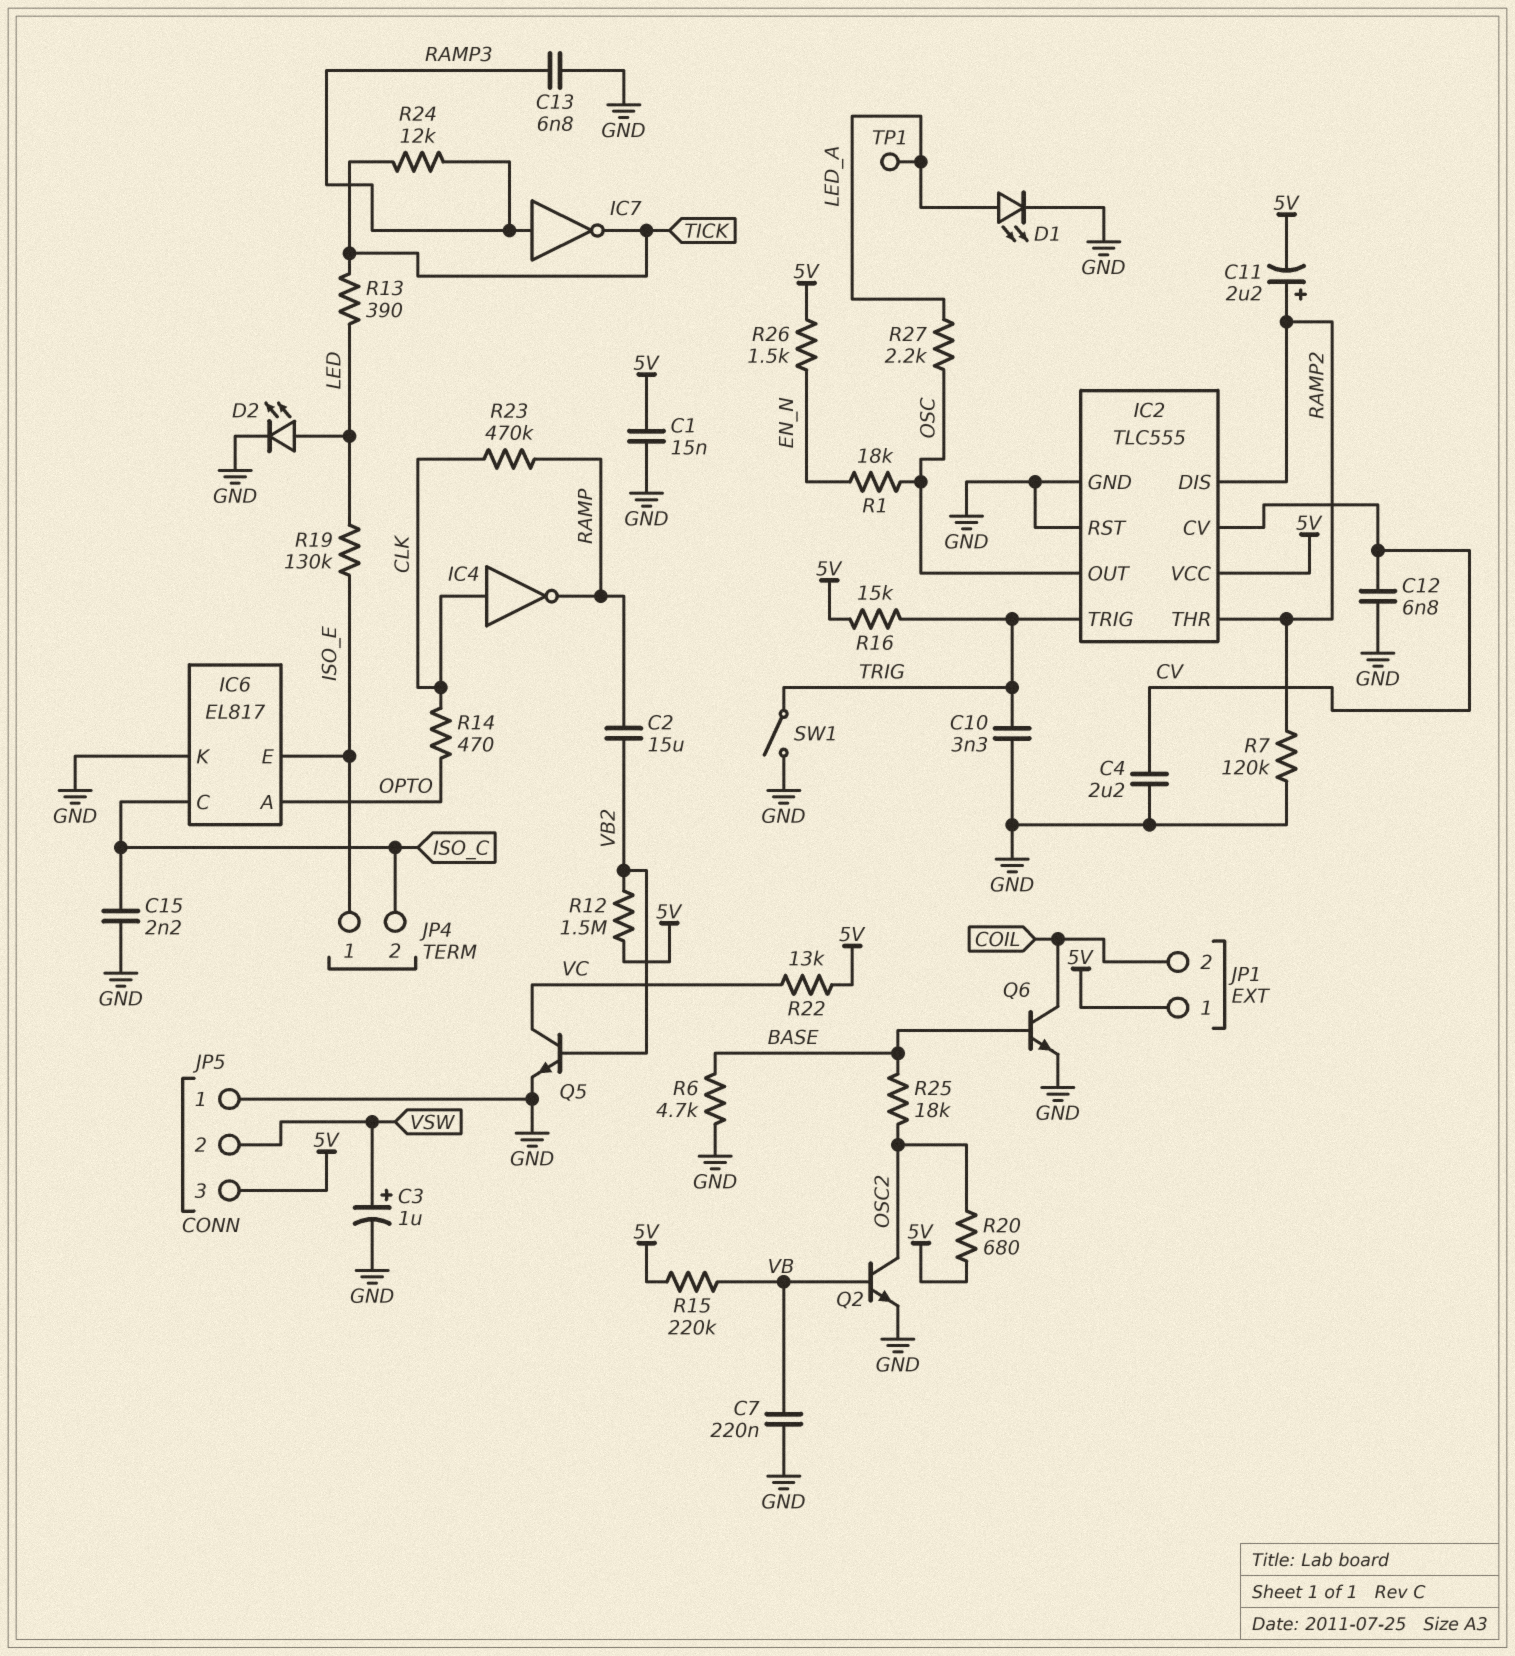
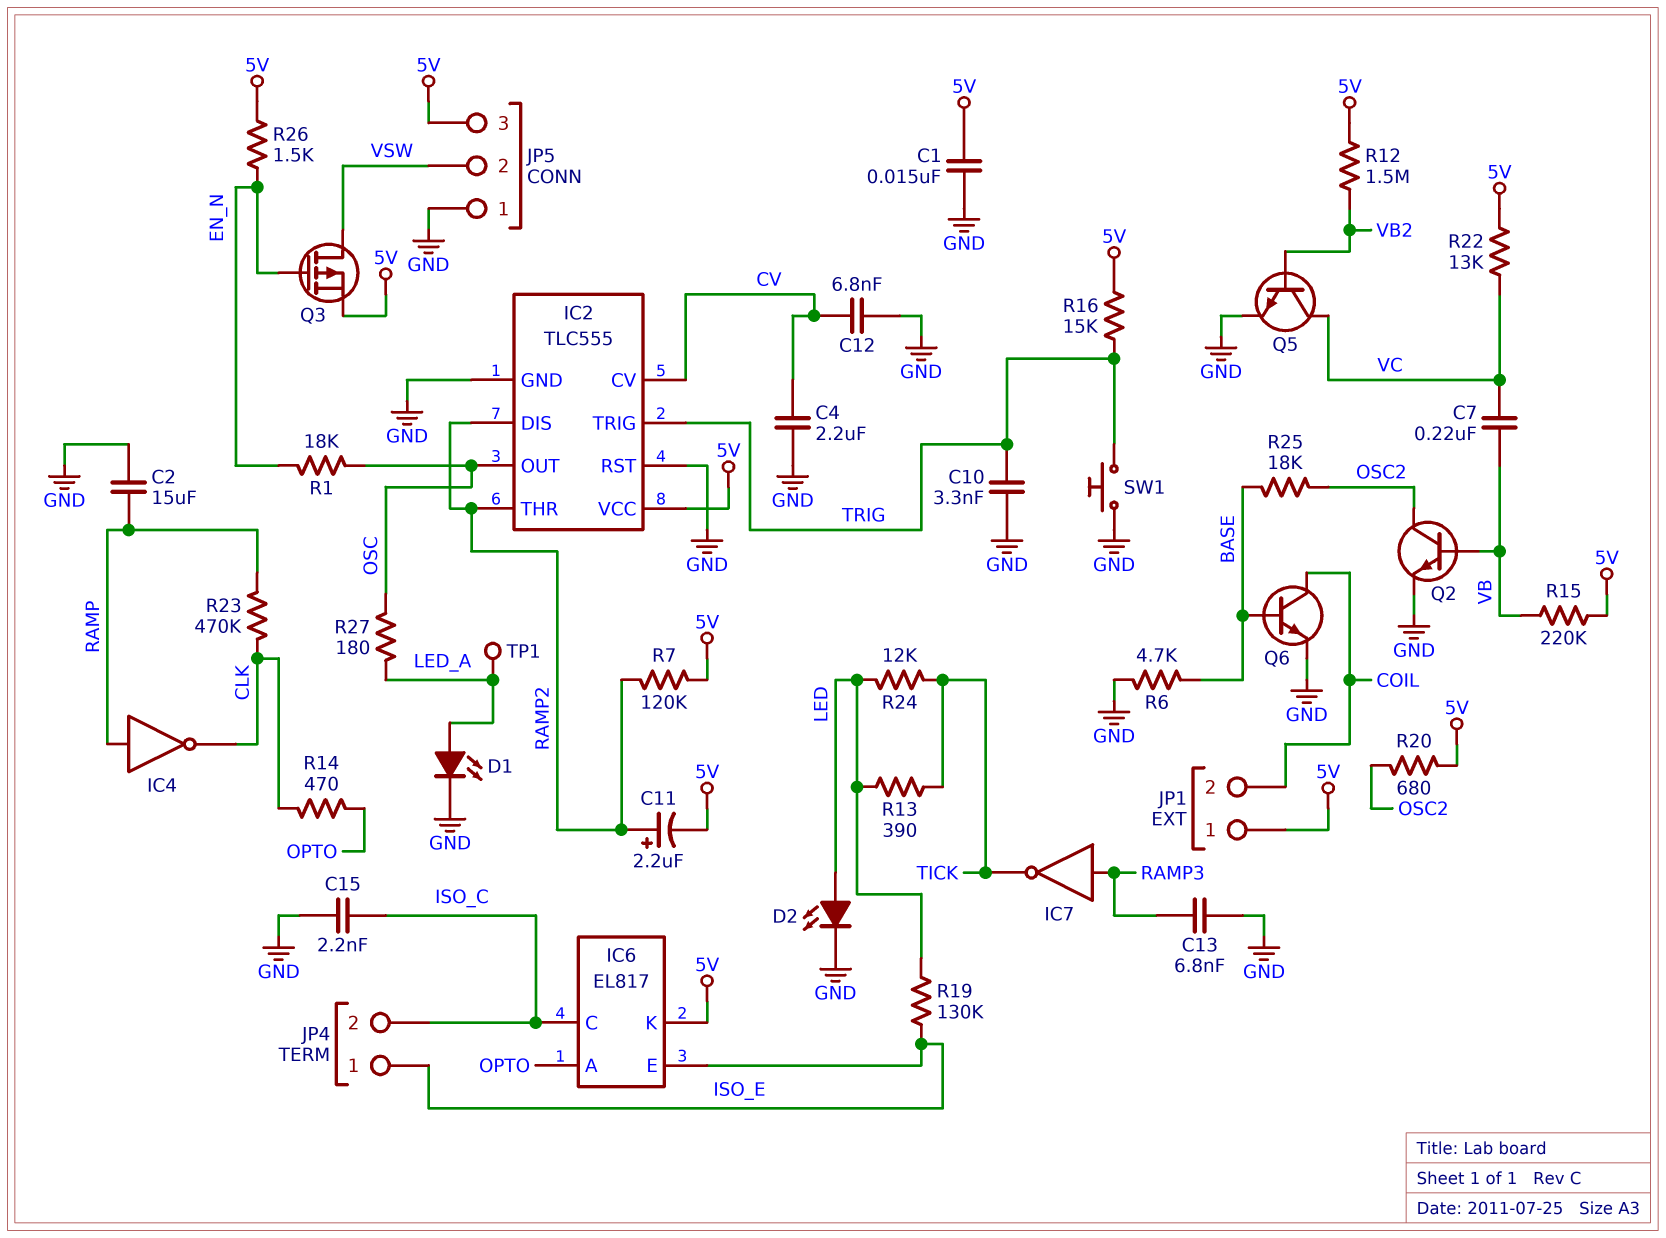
C2: 15uF (RAMP, VB2) -> 15uF (GND, RAMP)
C3: 1uF (plus VSW, minus GND) -> none
C7: 220nF (GND, VB) -> 220nF (VB, VC)
IC4: NOT (in CLK, out RAMP) -> NOT (in RAMP, out CLK)
IC6 pin K: GND -> 5V
Q3: none -> PMOS (G EN_N, D VSW, S 5V)
R7: 120k (GND, RAMP2) -> 120k (5V, RAMP2)
R24: 12k (RAMP3, TICK) -> 12k (LED, TICK)
R27: 2.2k (LED_A, OSC) -> 180 (LED_A, OSC)
SW1: switch (GND, TRIG) -> button (GND, TRIG)

